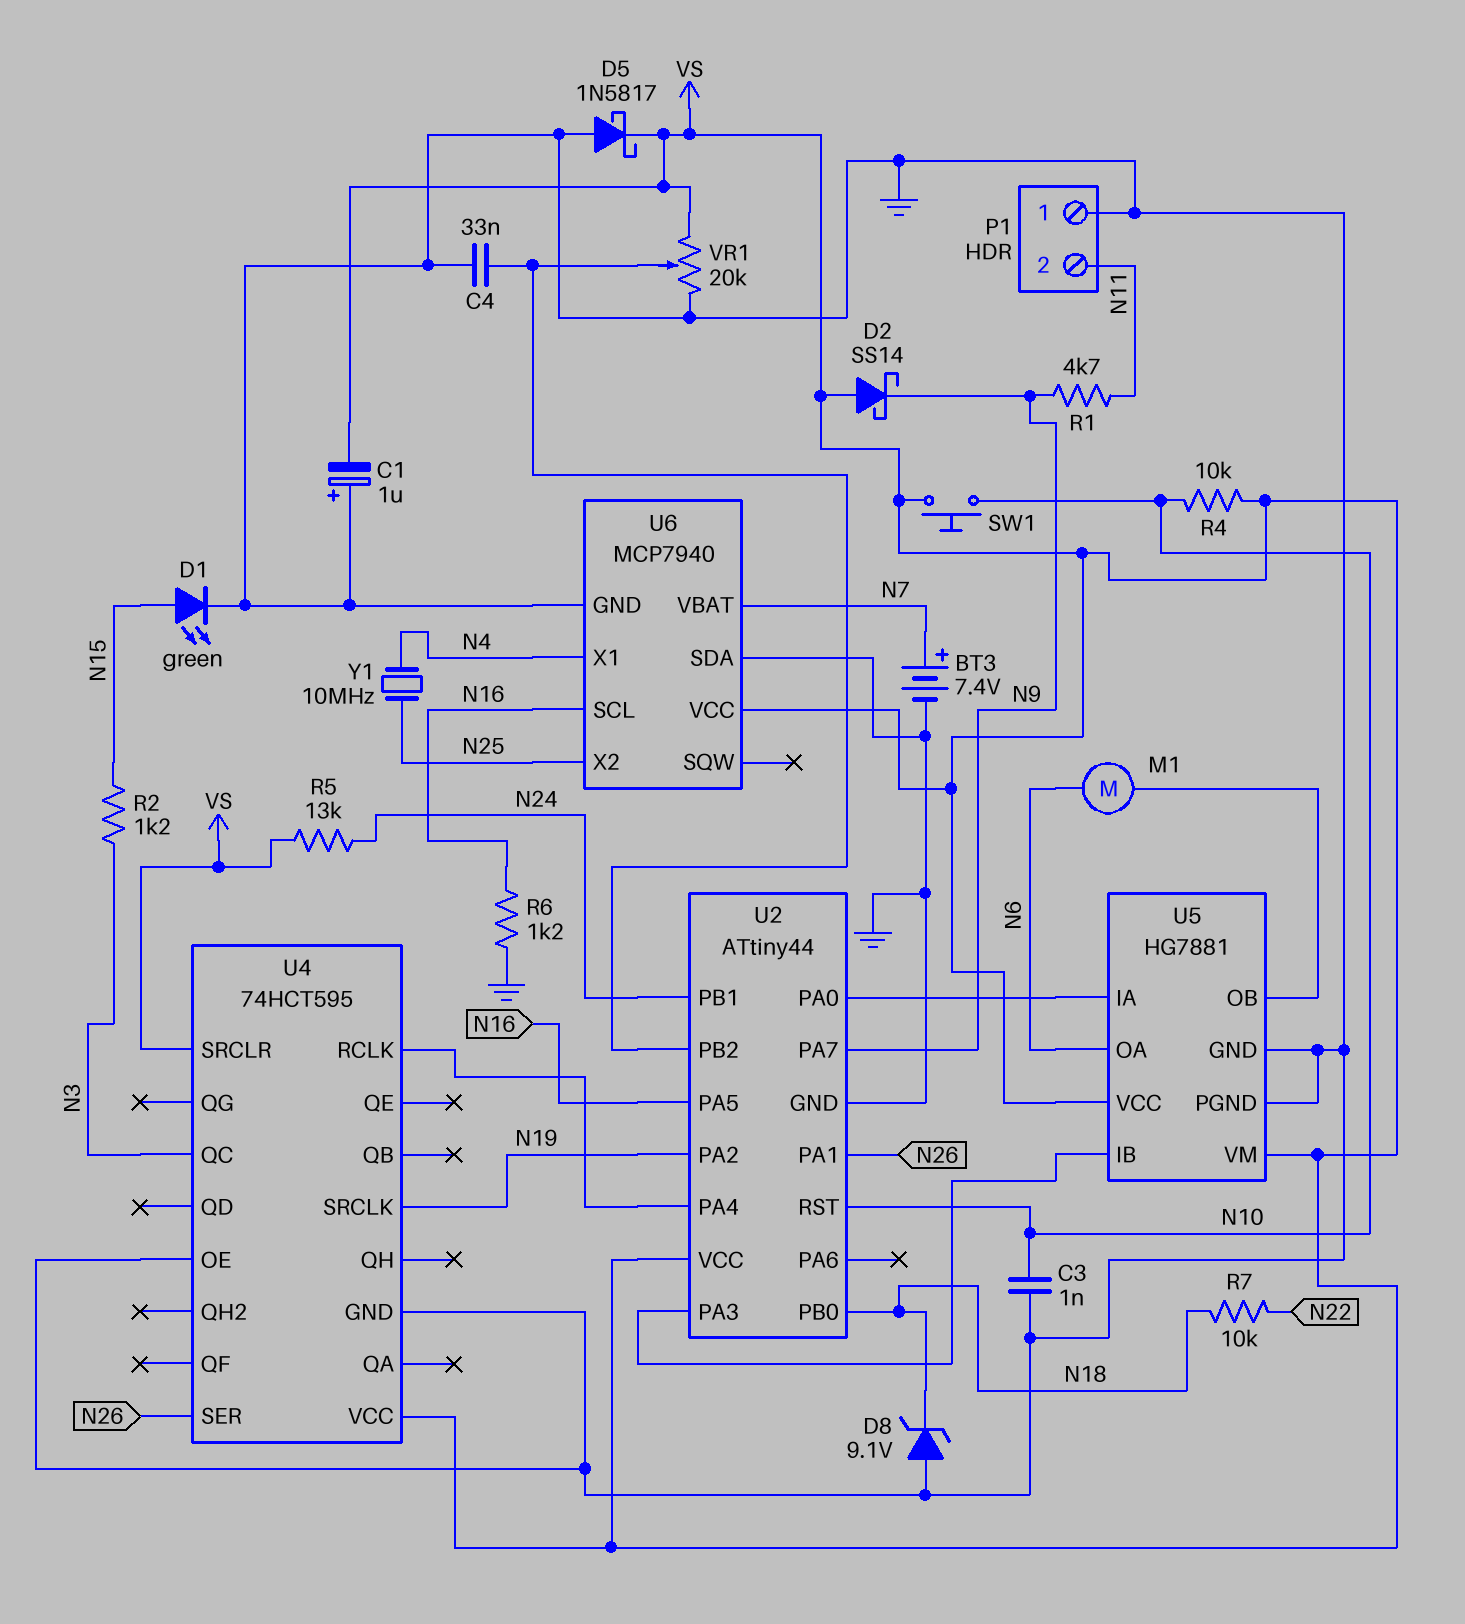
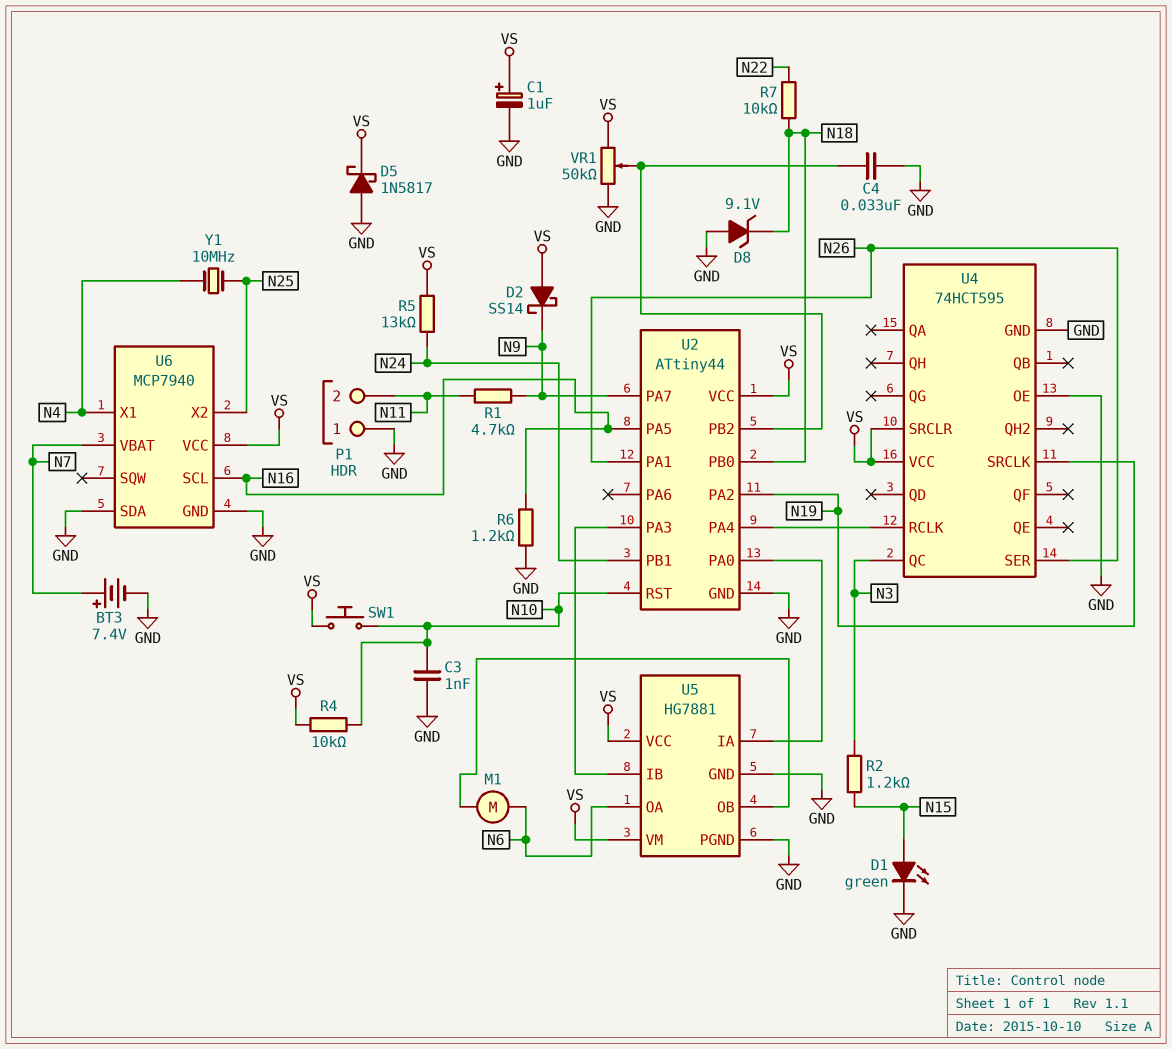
C1: 1uF (plus GND, minus VS) -> 1uF (plus VS, minus GND)
VR1: 20k (GND, VS, wiper U2/PB2) -> 50k (GND, VS, wiper U2/PB2)

